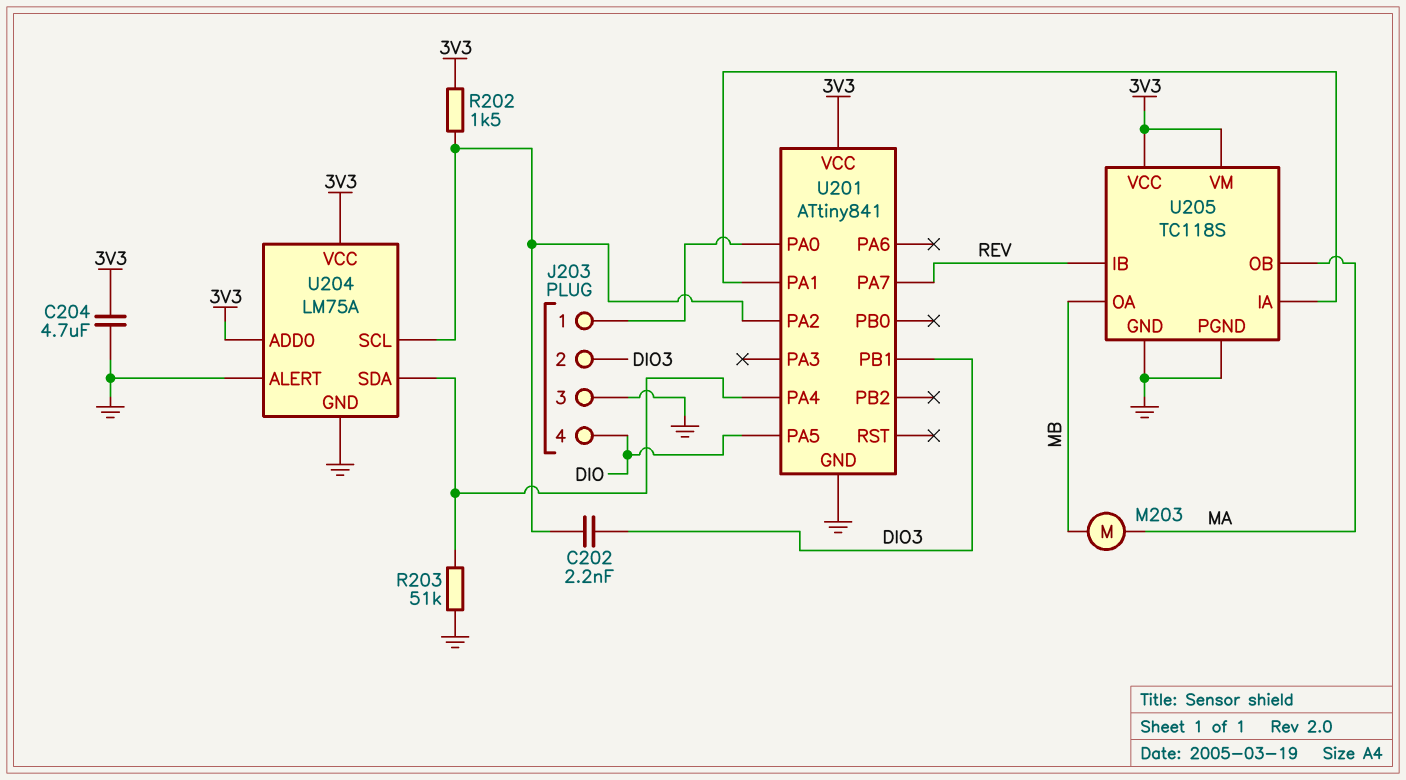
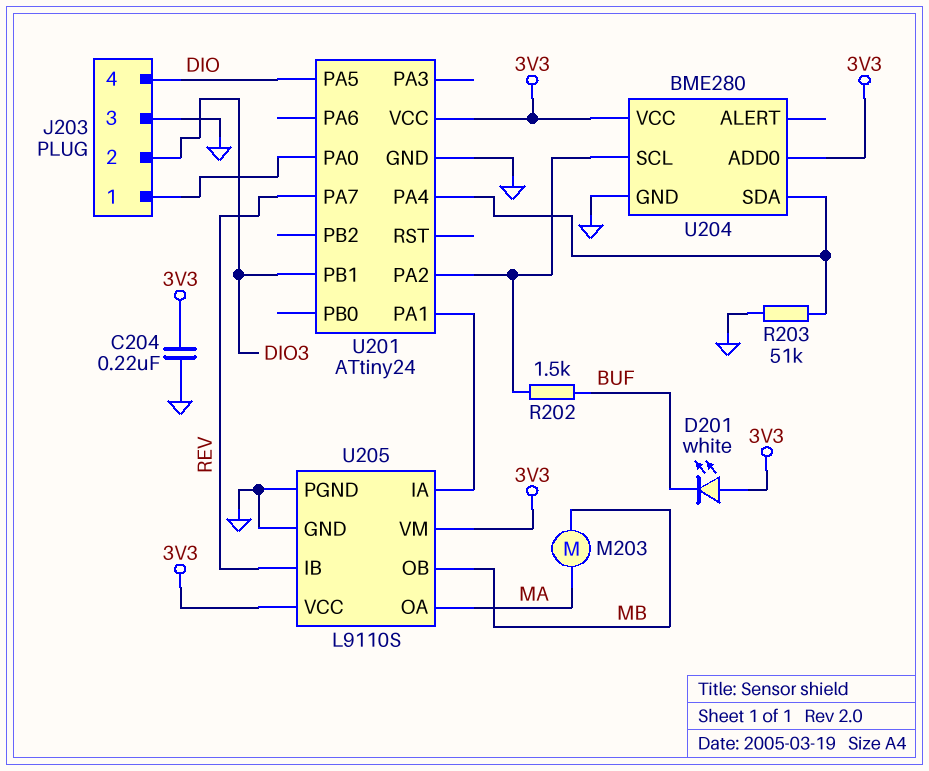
C202: 2.2nF (DIO3, U201/PA2) -> none
C204: 4.7uF (3V3, GND) -> 220nF (3V3, GND)
D201: none -> LED white (A 3V3, K BUF)
R202: 1.5k (3V3, U201/PA2) -> 1.5k (BUF, U201/PA2)
U201: ATtiny841 -> ATtiny24
U204: LM75A -> BME280
U204 pin ALERT: GND -> none
U205: TC118S -> L9110S
U205 pin OA: MB -> MA
U205 pin OB: MA -> MB

